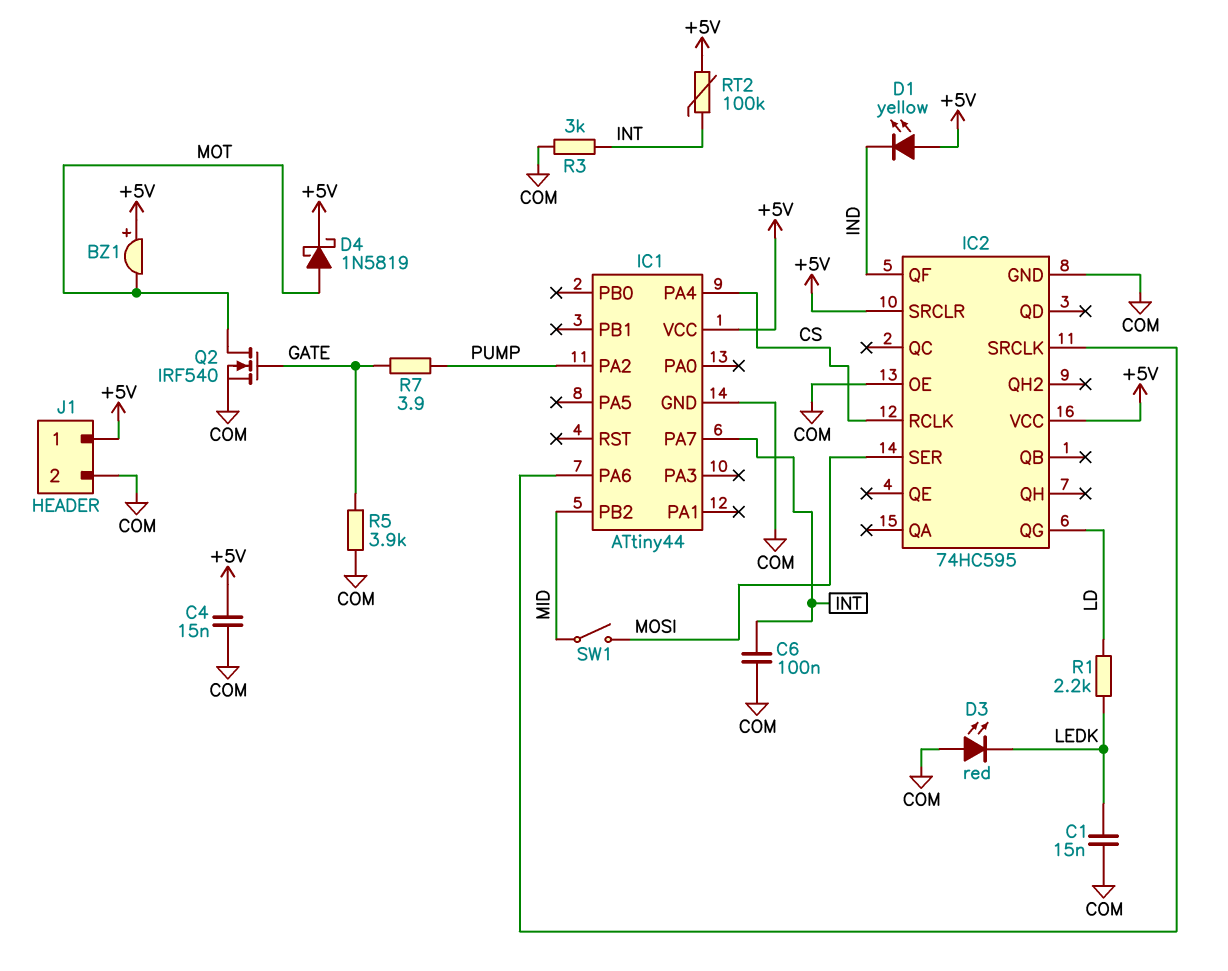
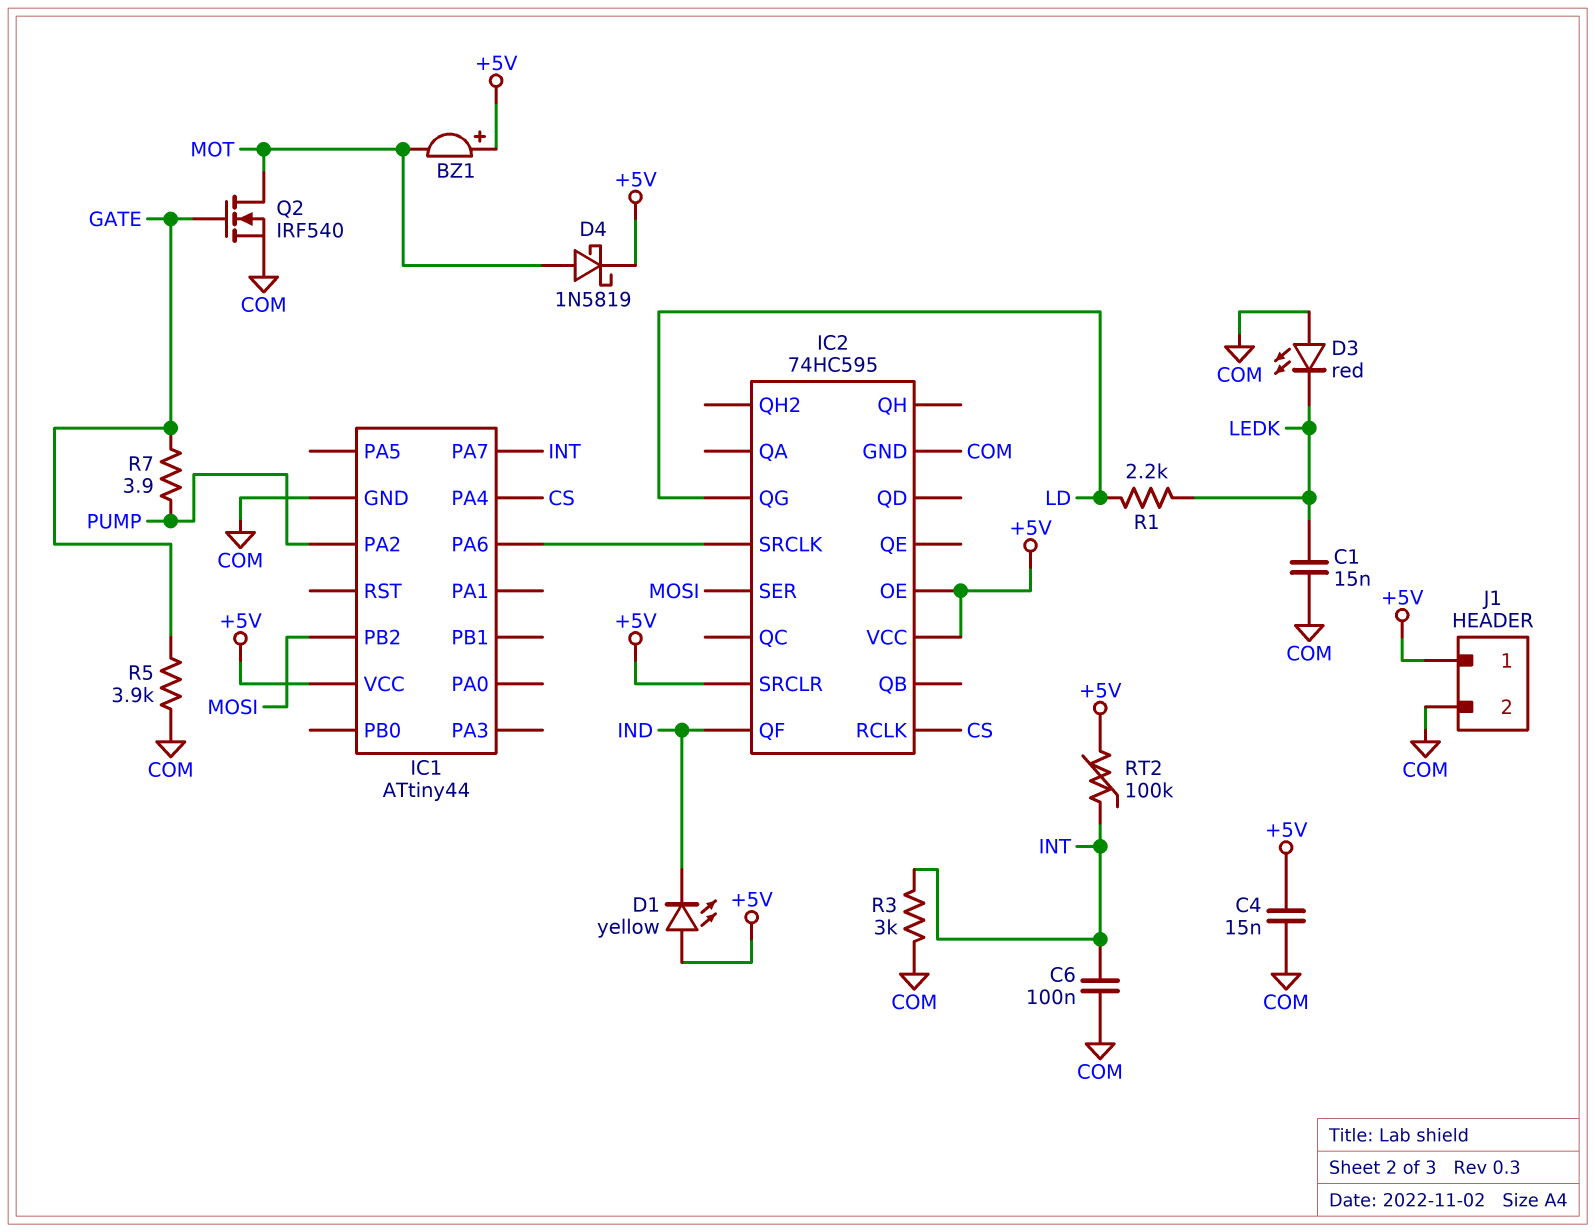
IC1 pin PB2: MID -> MOSI
IC2 pin OE: COM -> +5V
SW1: switch (MID, MOSI) -> none

